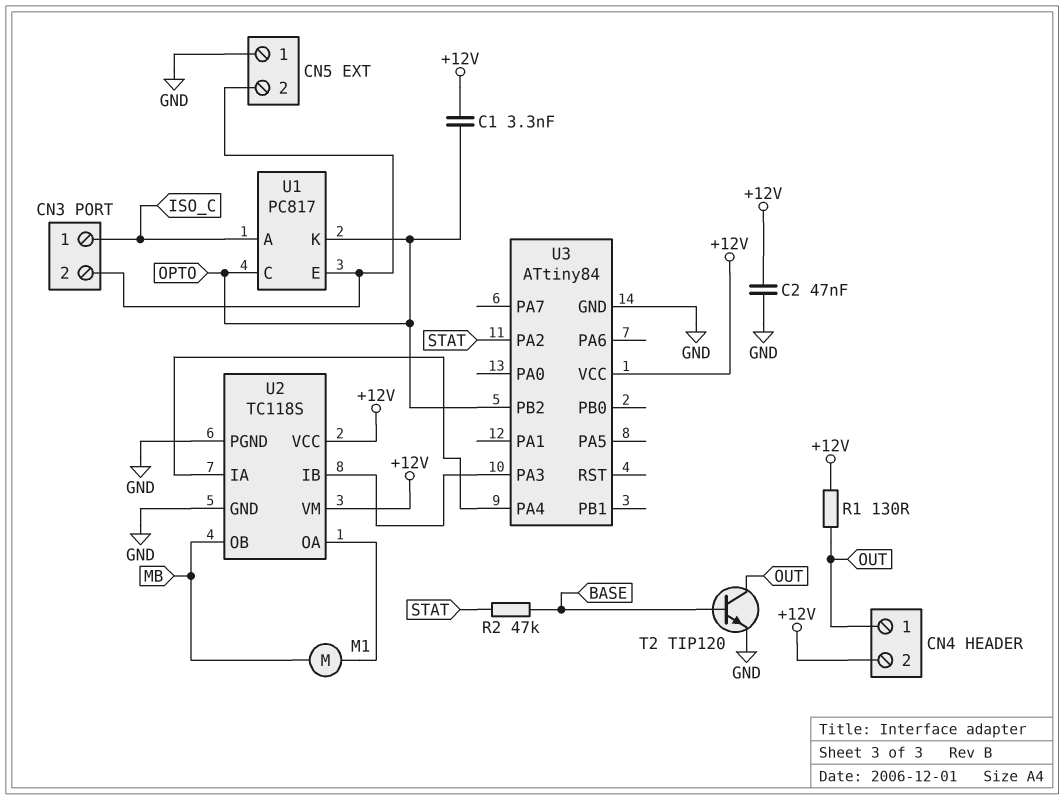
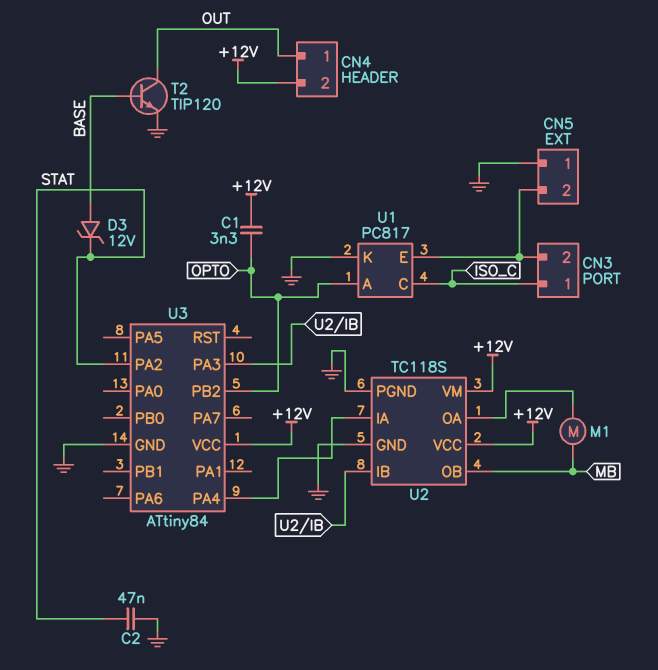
C2: 47nF (+12V, GND) -> 47nF (GND, STAT)
D3: none -> zener 12V (A BASE, K STAT)
R1: 130 (+12V, OUT) -> none
R2: 47k (BASE, STAT) -> none
U1 pin A: ISO_C -> OPTO
U1 pin C: OPTO -> ISO_C
U1 pin K: OPTO -> GND

